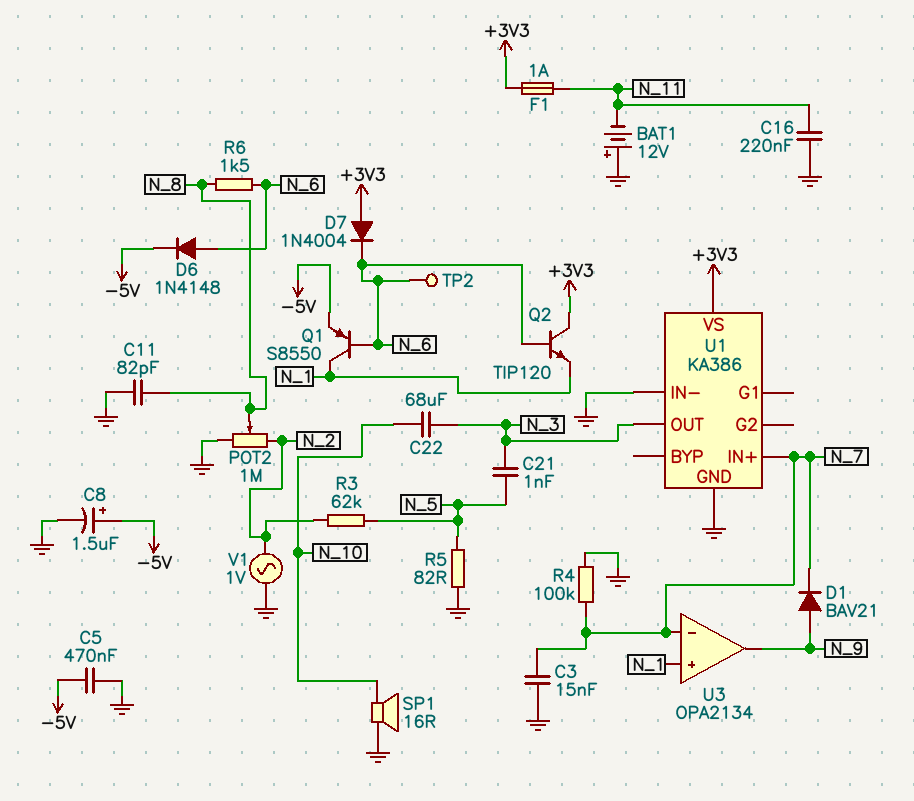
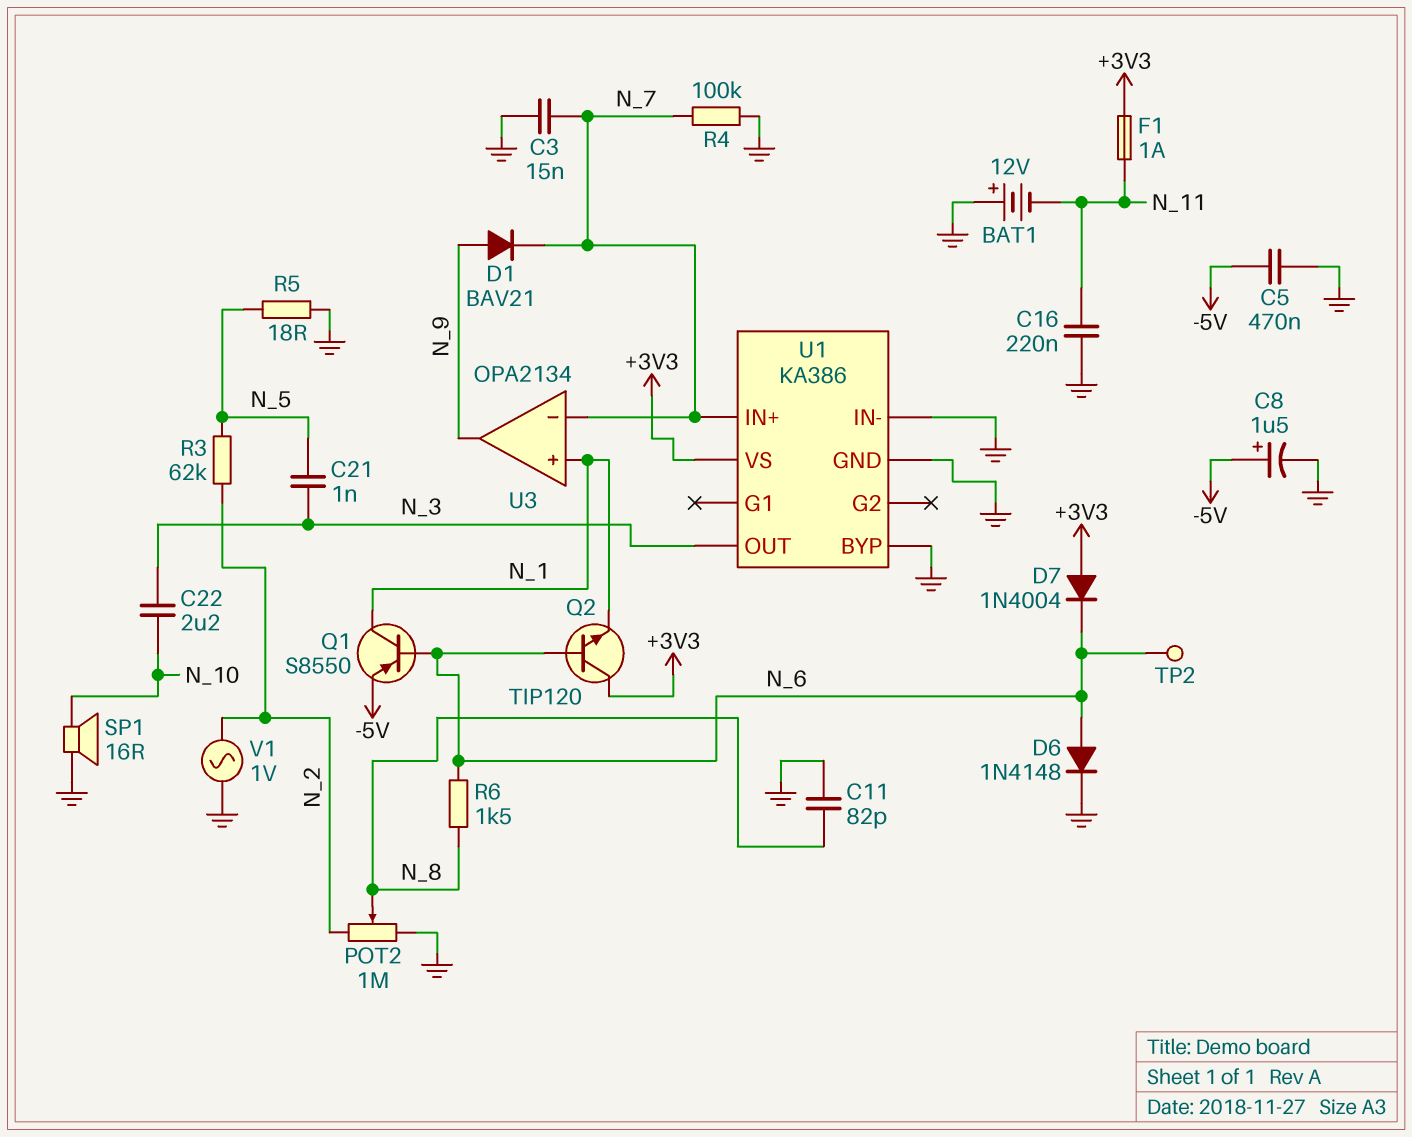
C22: 68uF (N_3, N_10) -> 2.2uF (N_3, N_10)
D6: diode 1N4148 (A N_6, K -5V) -> diode 1N4148 (A N_6, K GND)
R5: 82 (GND, N_5) -> 18 (GND, N_5)
U1 pin BYP: none -> GND

